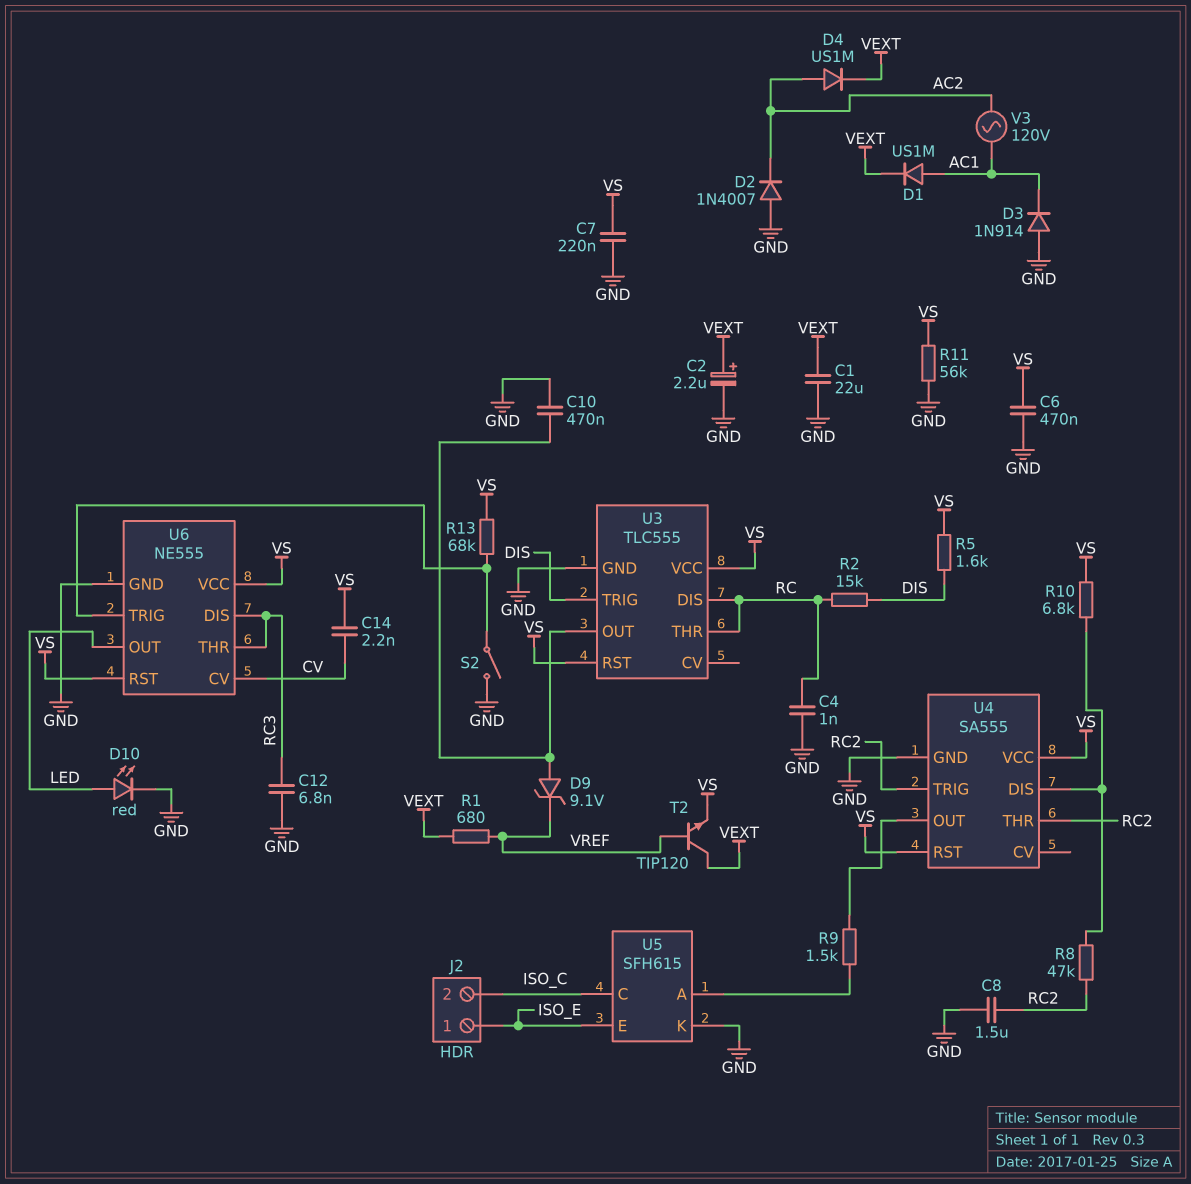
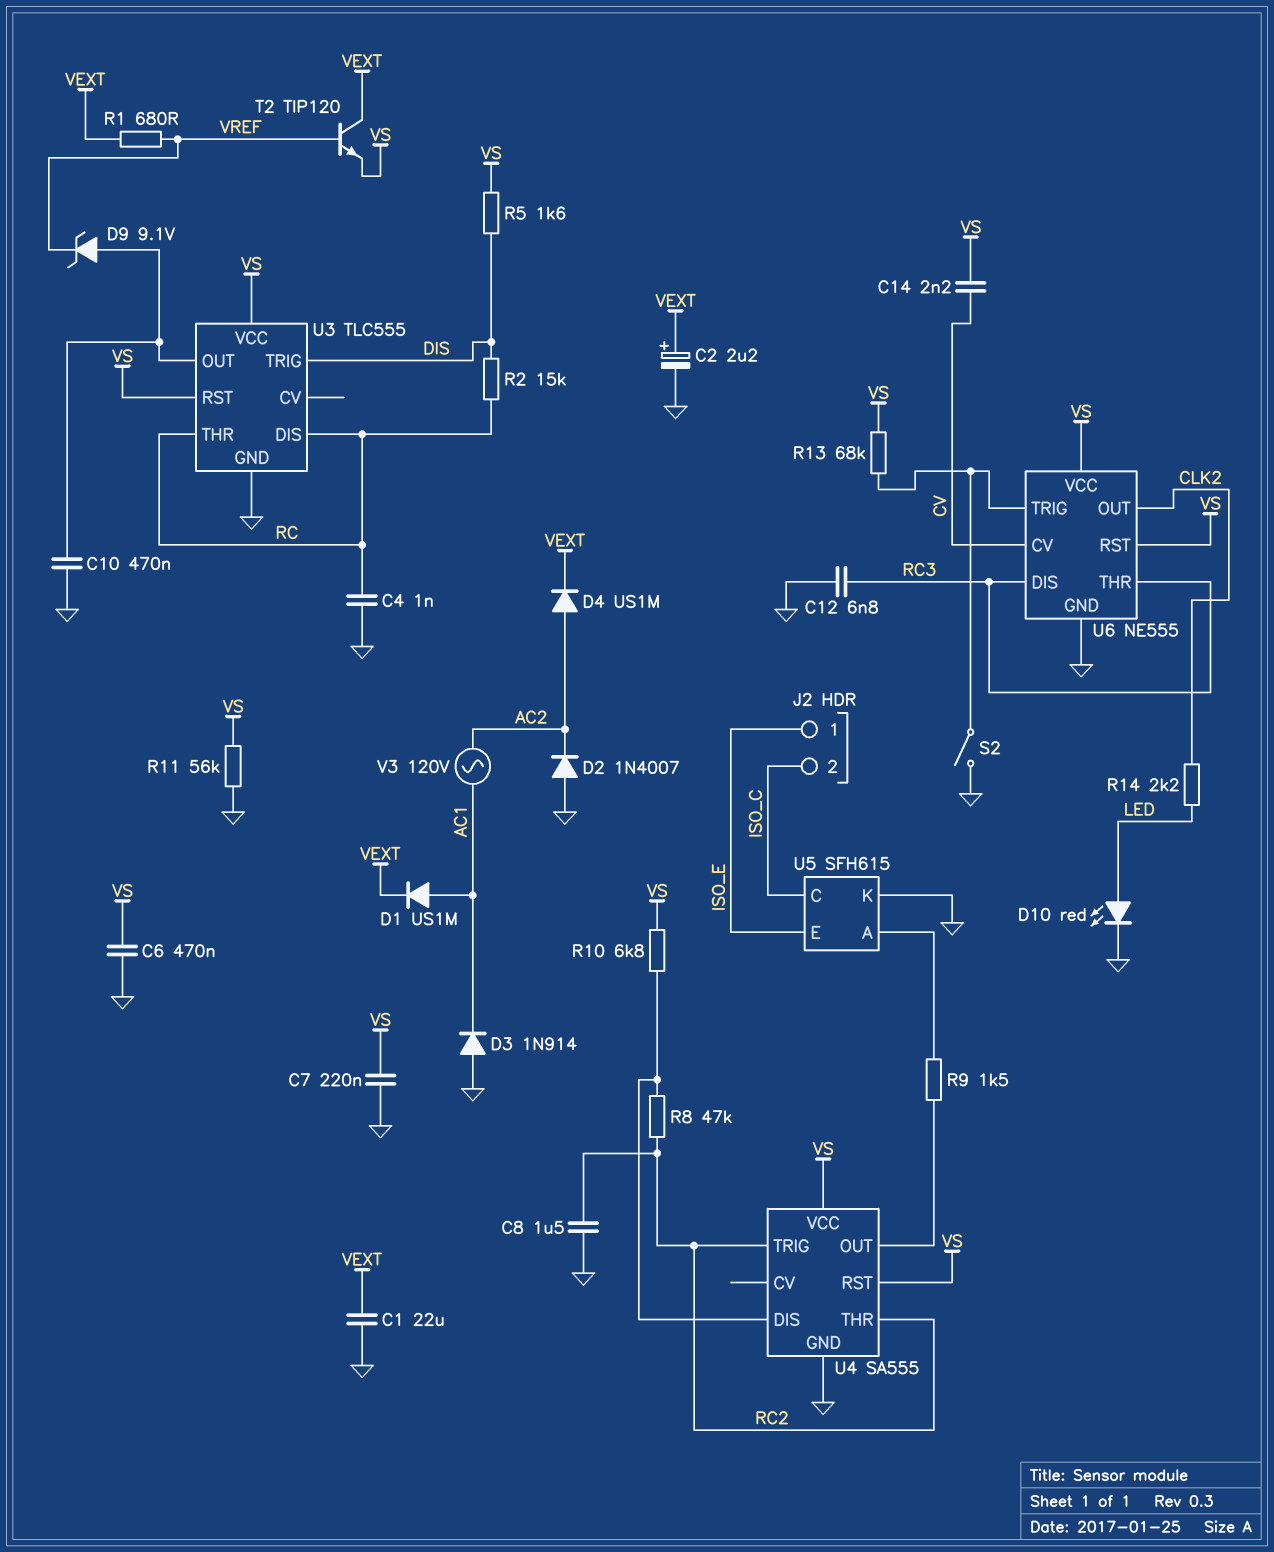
R14: none -> 2.2k (CLK2, LED)
U6 pin OUT: LED -> CLK2

